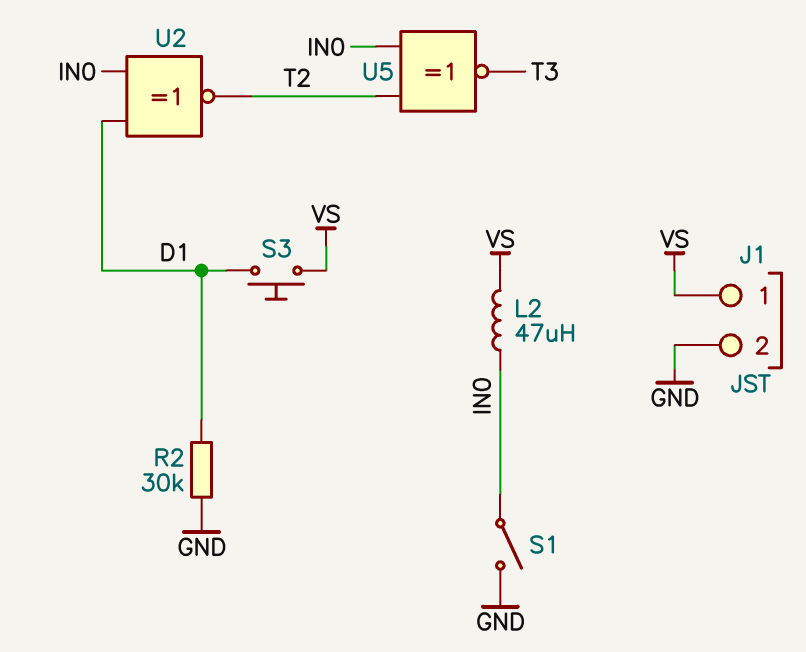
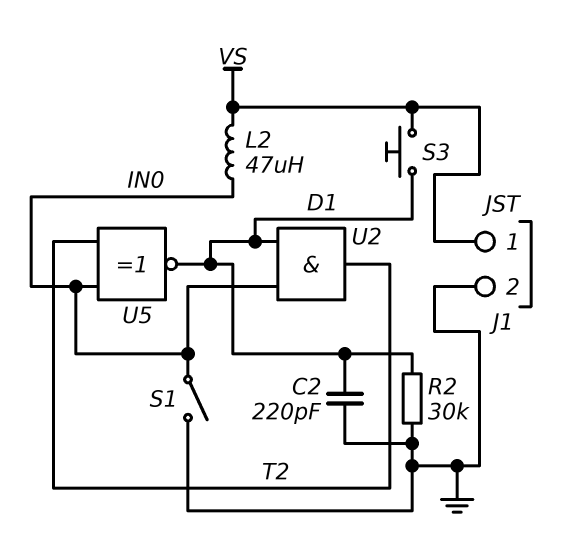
C2: none -> 220pF (D1, GND)
U2: XNOR (in D1, in IN0, out T2) -> AND (in D1, in IN0, out T2)
U5: XNOR (in IN0, in T2, out T3) -> XNOR (in IN0, in T2, out D1)

